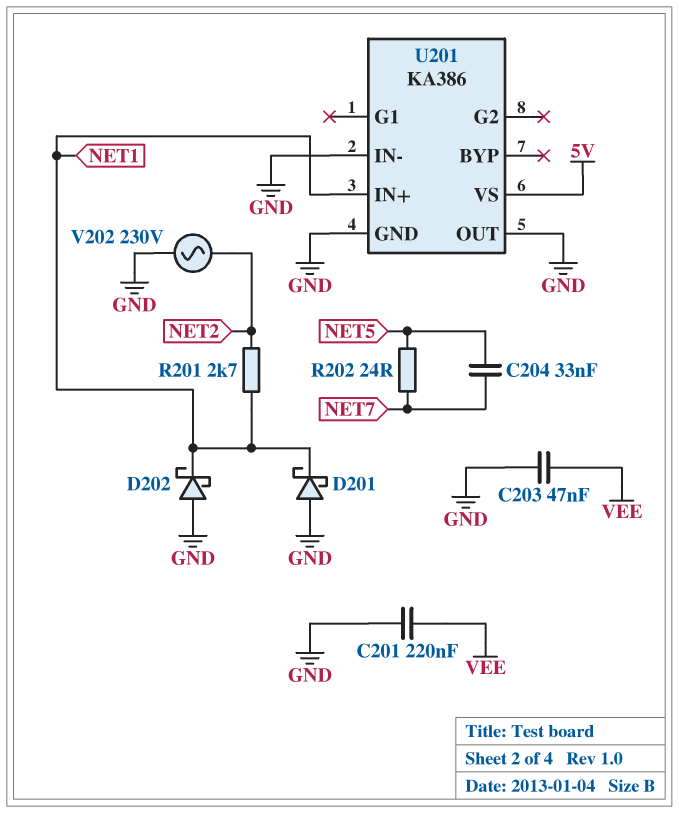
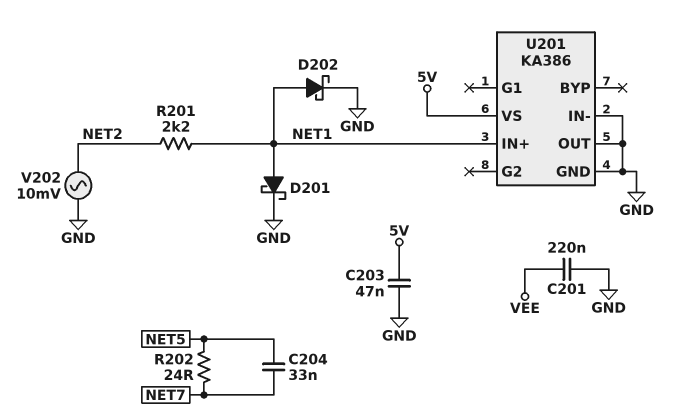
C203: 47nF (GND, VEE) -> 47nF (5V, GND)
D201: schottky (A GND, K NET1) -> schottky (A NET1, K GND)
D202: schottky (A GND, K NET1) -> schottky (A NET1, K GND)
R201: 2.7k (NET1, NET2) -> 2.2k (NET1, NET2)
V202: AC 230V (GND, NET2) -> AC 10mV (GND, NET2)

